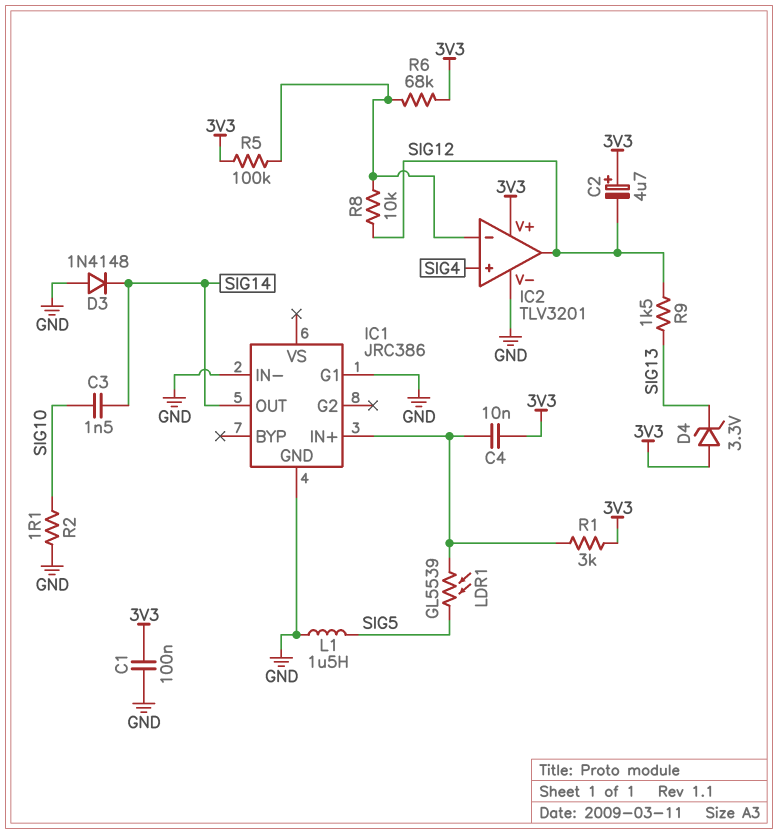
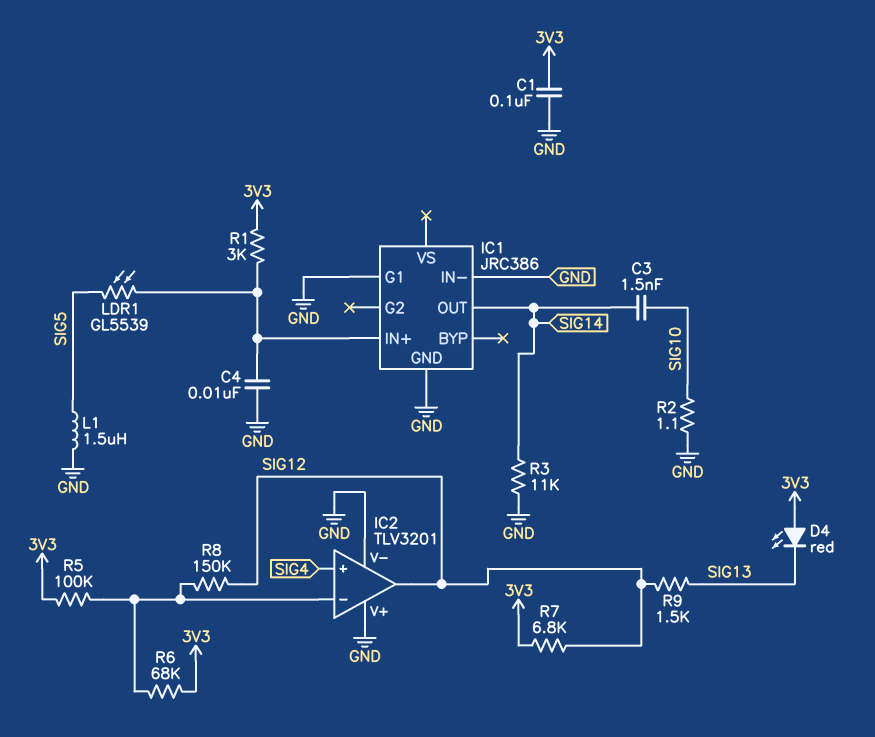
C2: 4.7uF (plus 3V3, minus SIG12) -> none
C4: 10nF (3V3, IC1/IN+) -> 10nF (GND, IC1/IN+)
D3: diode 1N4148 (A GND, K SIG14) -> none
D4: zener 3.3V (A 3V3, K SIG13) -> LED red (A 3V3, K SIG13)
IC2 pin V+: 3V3 -> GND
R3: none -> 11k (GND, SIG14)
R7: none -> 6.8k (3V3, SIG12)
R8: 10k (IC2/in-, SIG12) -> 150k (IC2/in-, SIG12)

